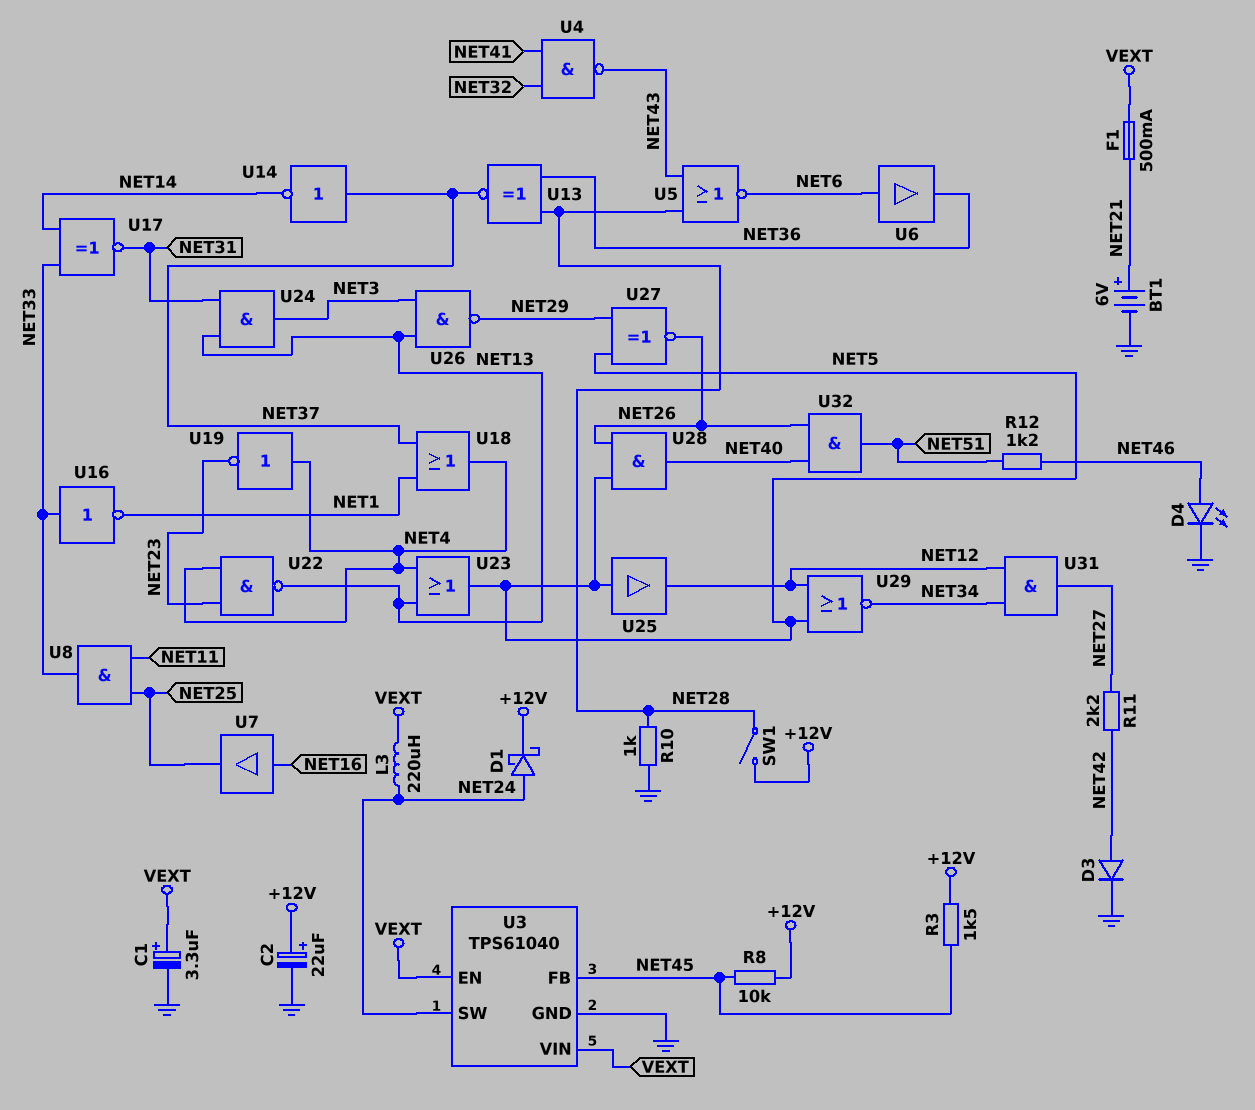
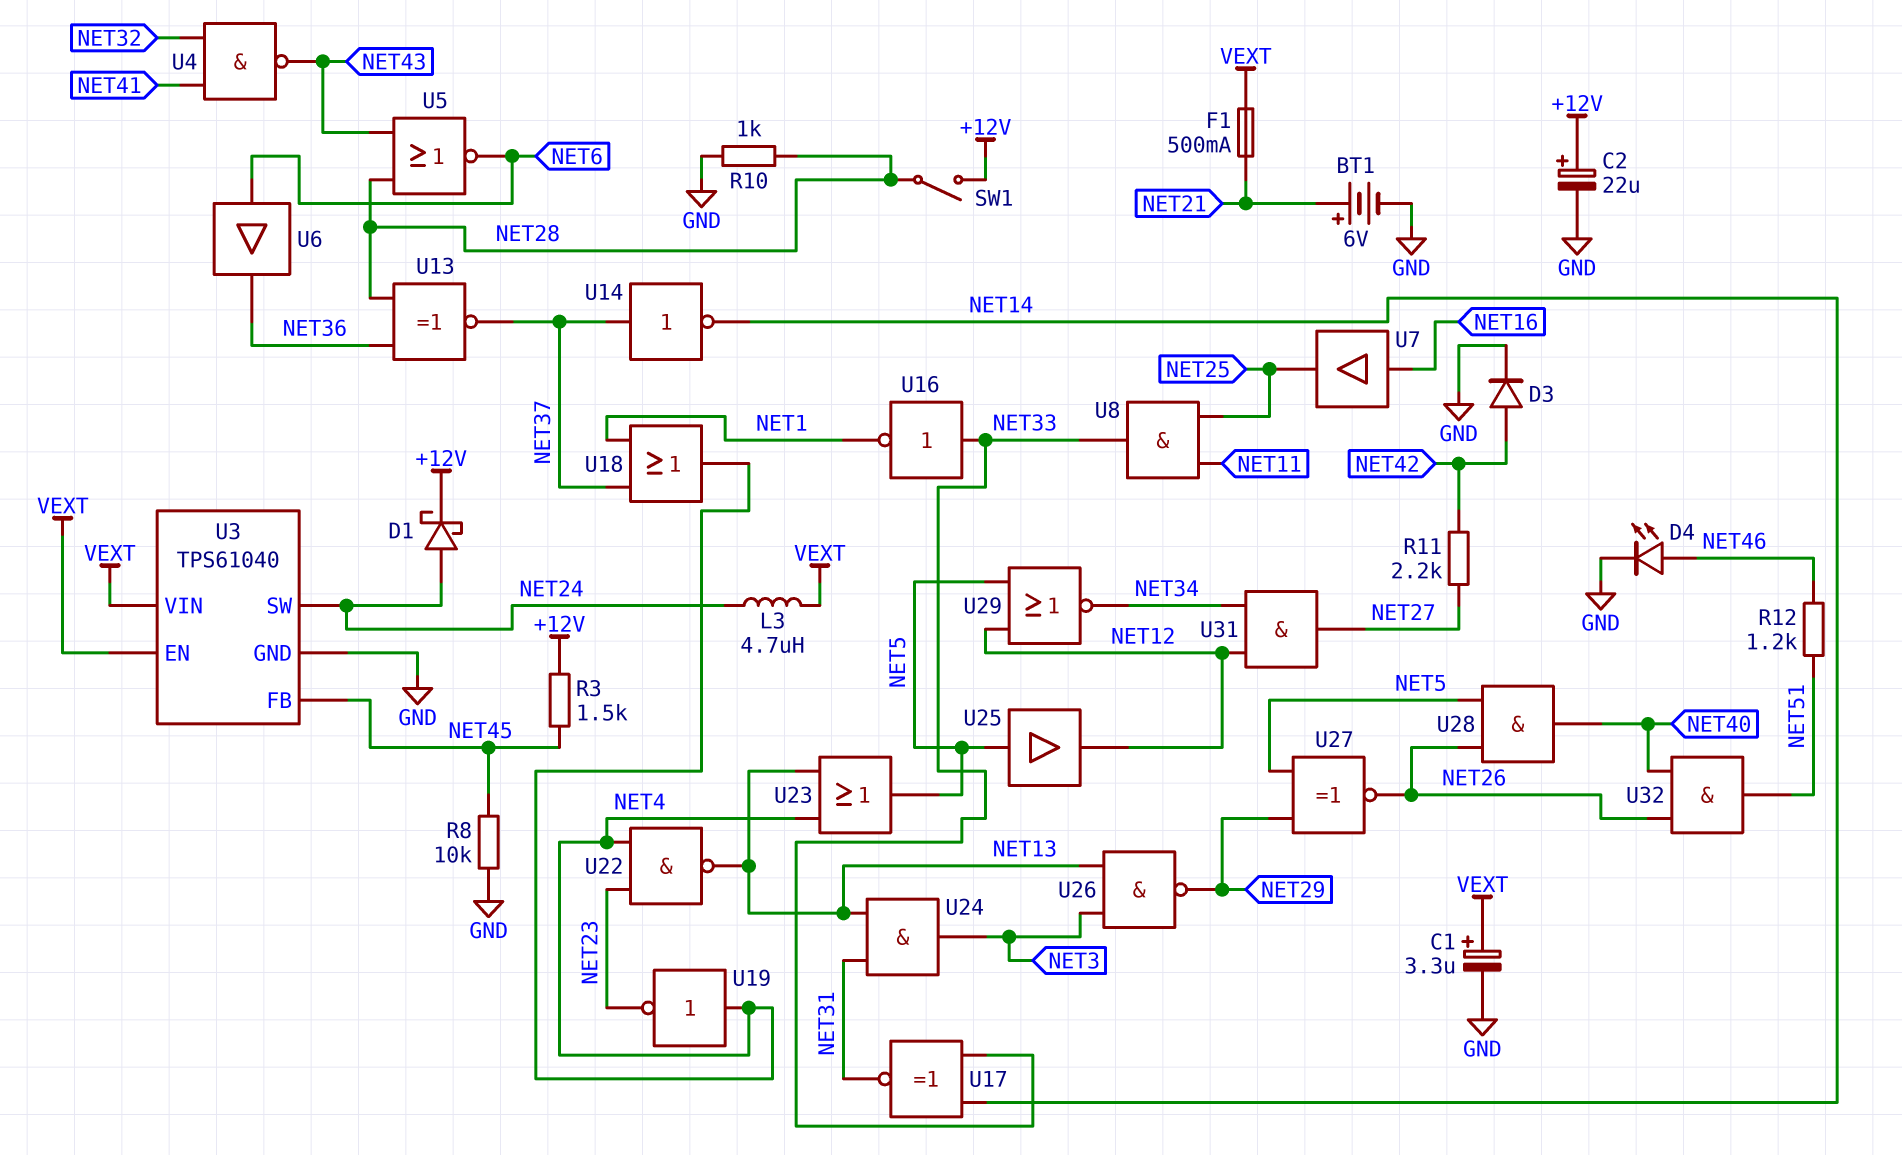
L3: 220uH (NET24, VEXT) -> 4.7uH (NET24, VEXT)
R8: 10k (+12V, NET45) -> 10k (GND, NET45)

